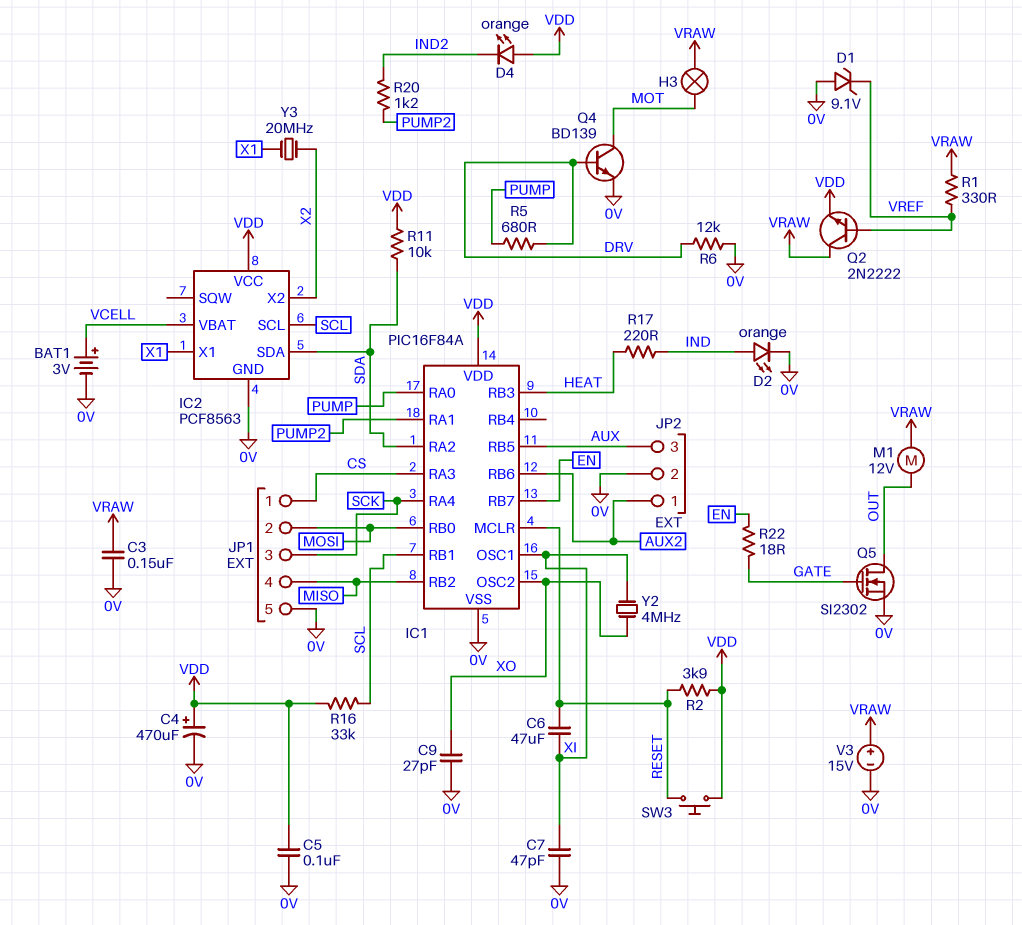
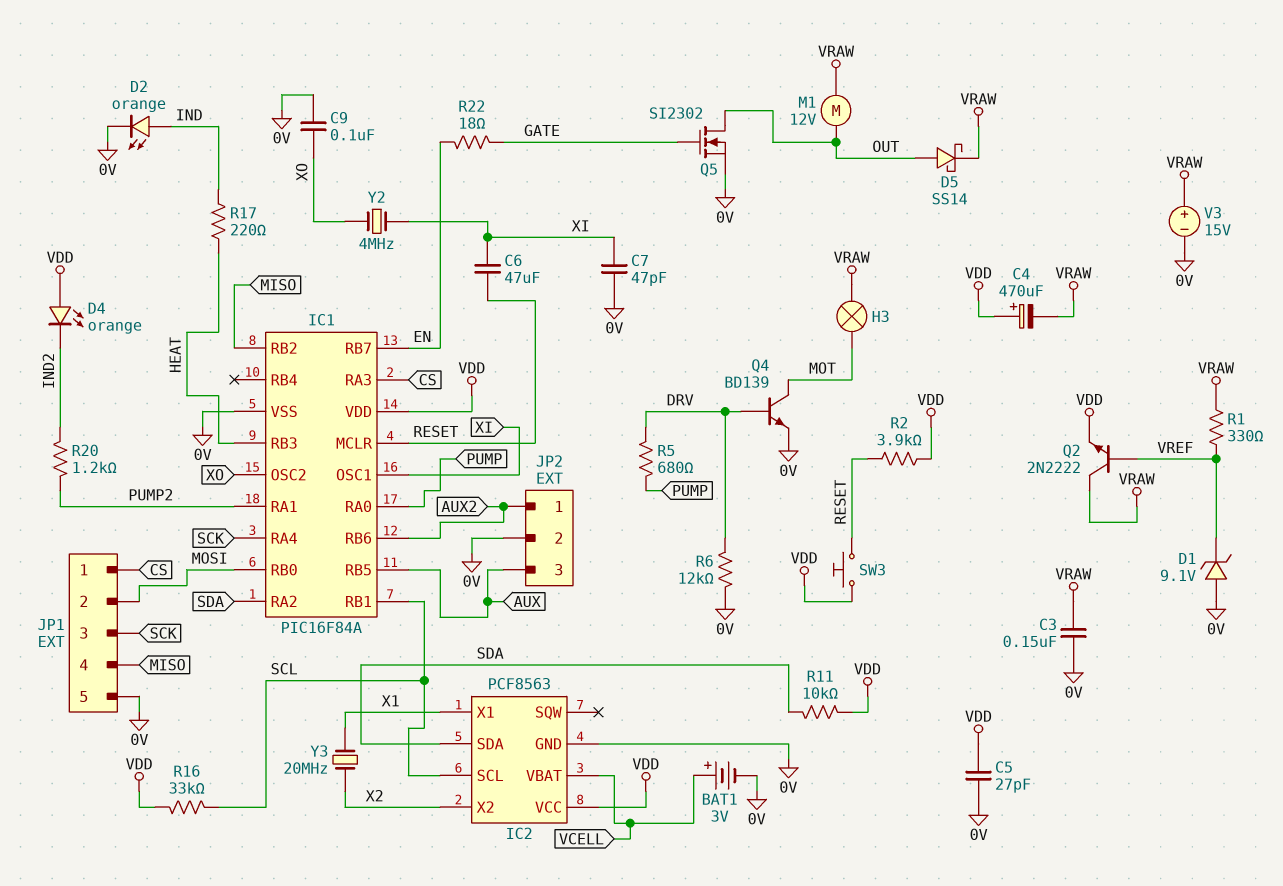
C4: 470uF (plus VDD, minus 0V) -> 470uF (plus VDD, minus VRAW)
C5: 100nF (0V, VDD) -> 27pF (0V, VDD)
C9: 27pF (0V, XO) -> 100nF (0V, XO)
D5: none -> schottky SS14 (A OUT, K VRAW)

